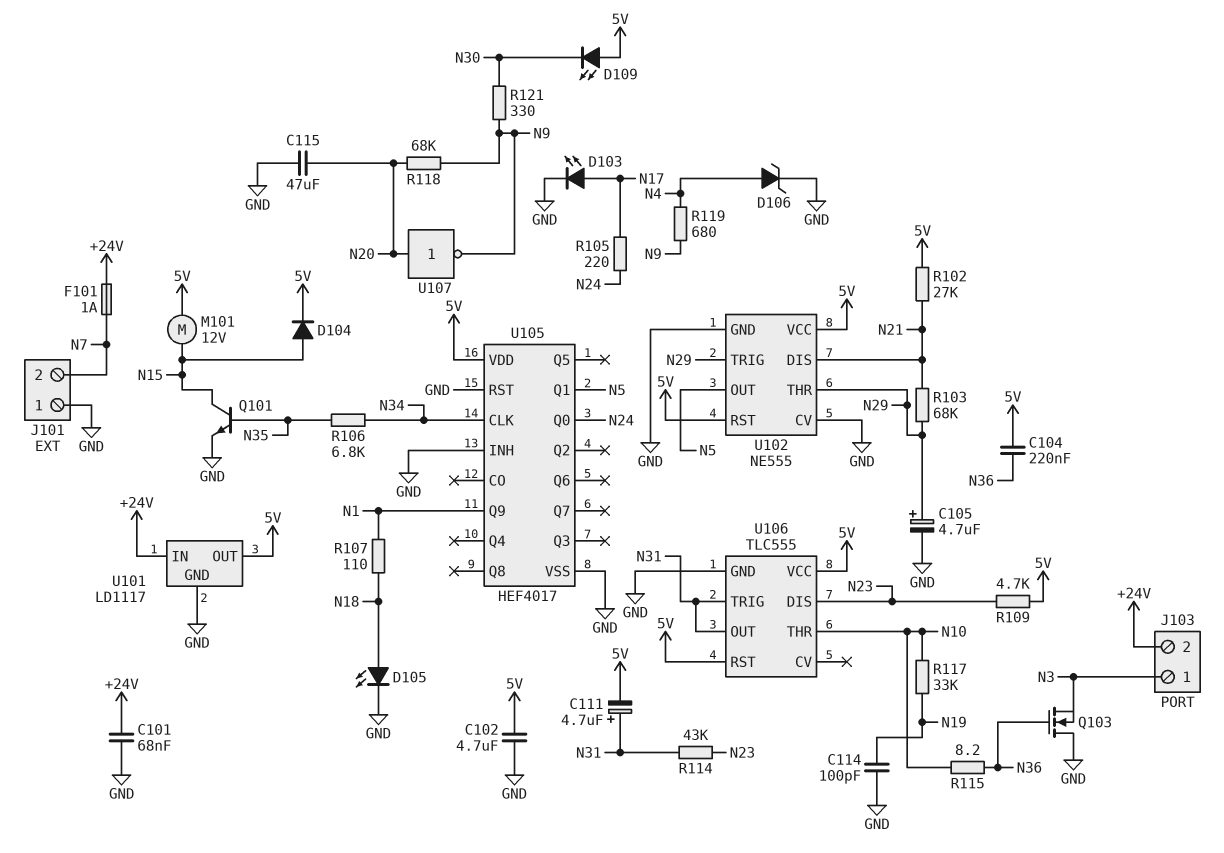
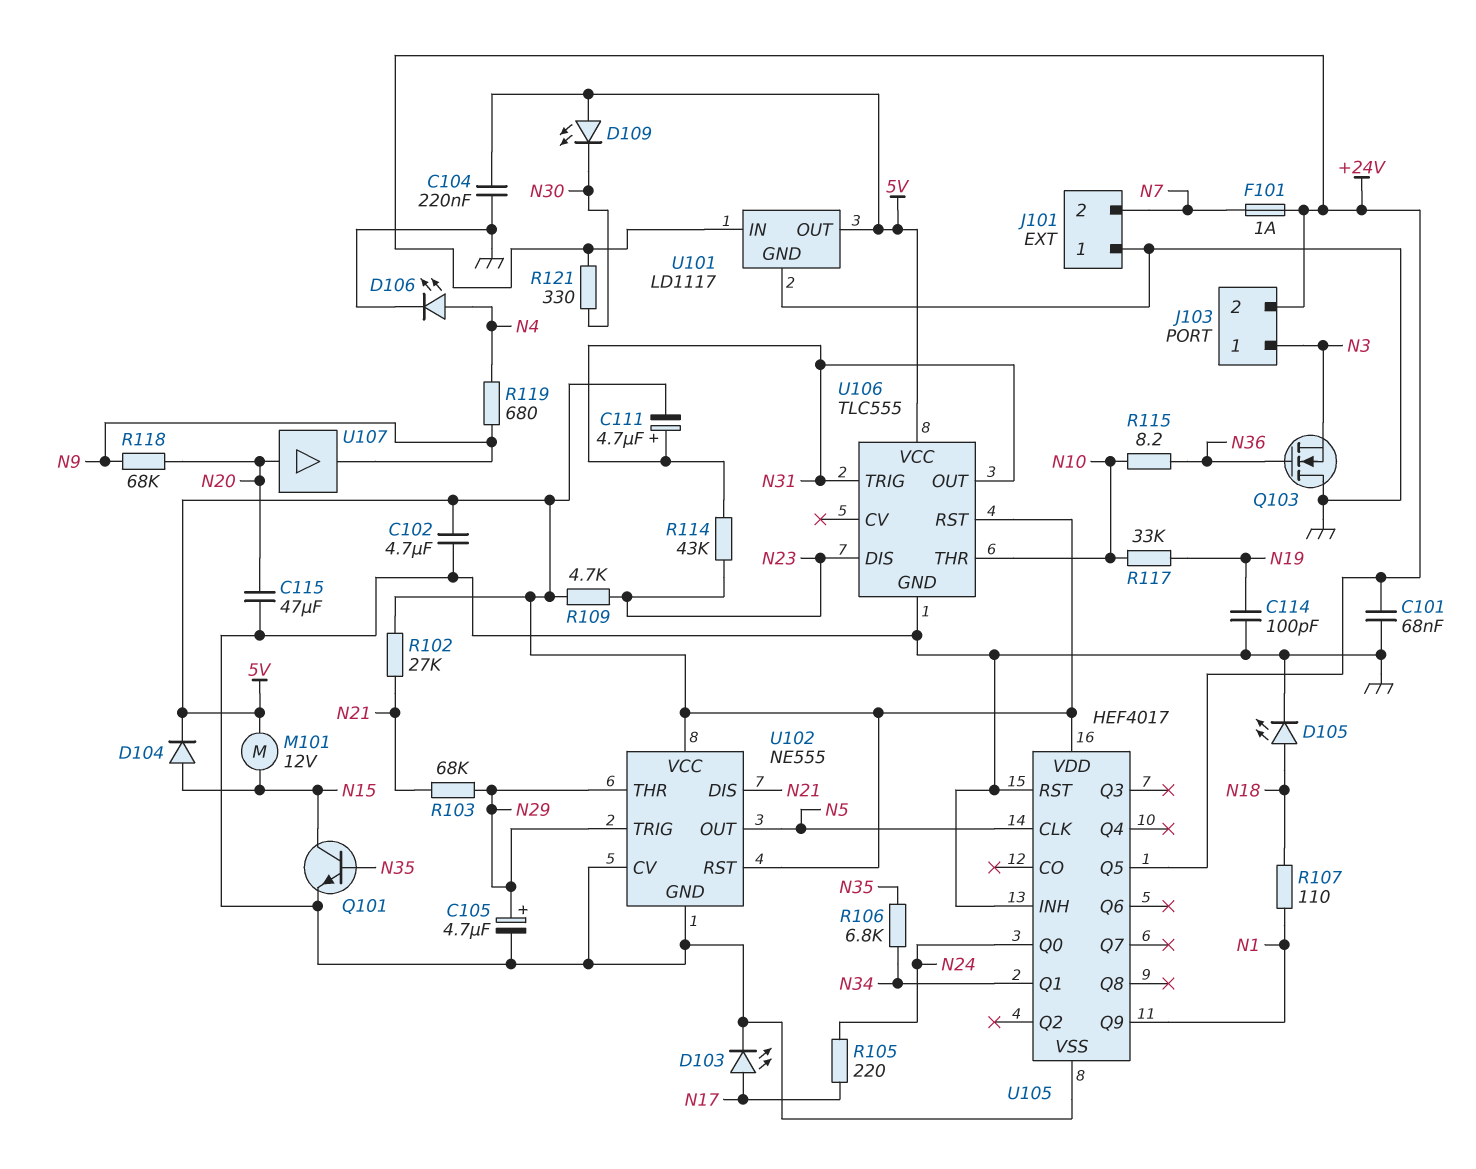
C104: 220nF (5V, N36) -> 220nF (5V, GND)
D106: zener (A N4, K GND) -> LED (A N4, K GND)
R121: 330 (N9, N30) -> 330 (+24V, N30)
U105 pin CLK: N34 -> N5
U105 pin Q1: N5 -> N34
U105 pin Q5: none -> +24V
U107: NOT (in N20, out N9) -> buffer (in N20, out N9)

